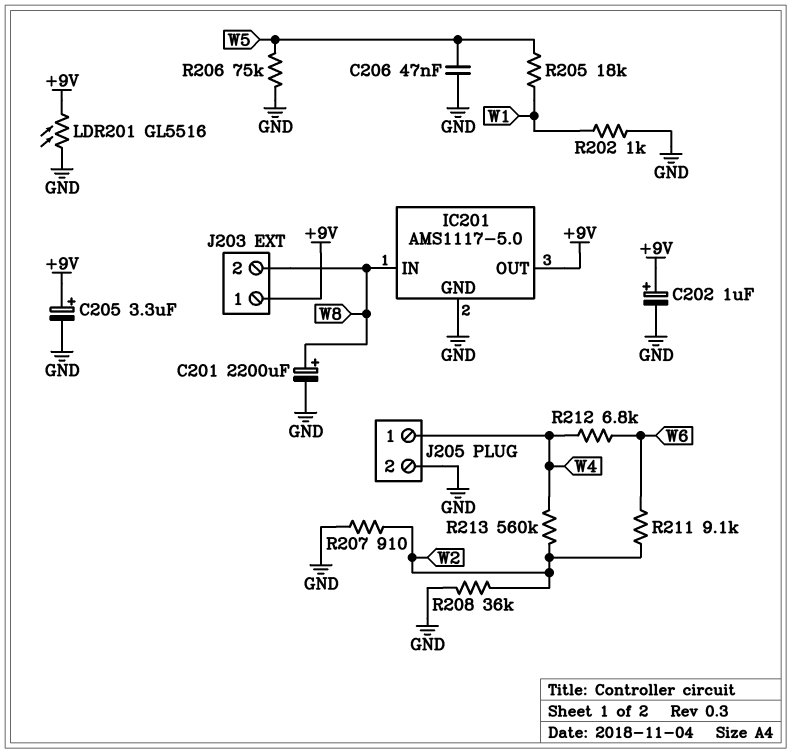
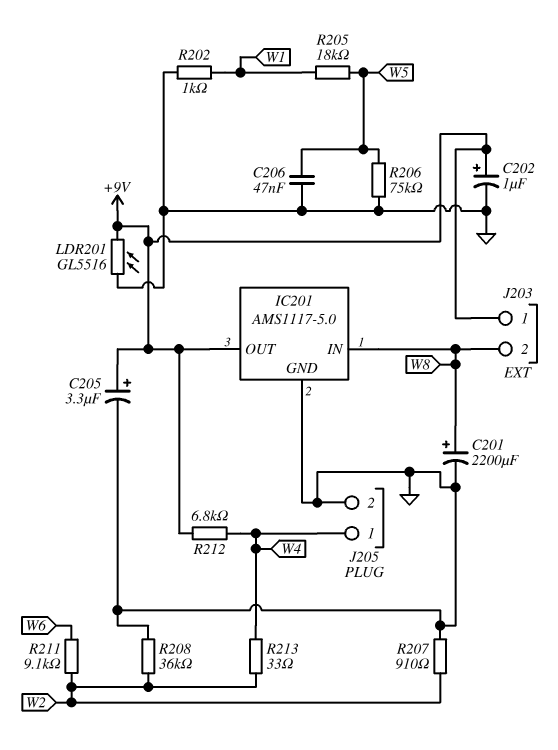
R212: 6.8k (W4, W6) -> 6.8k (+9V, W4)
R213: 560k (W2, W4) -> 33 (W2, W4)

